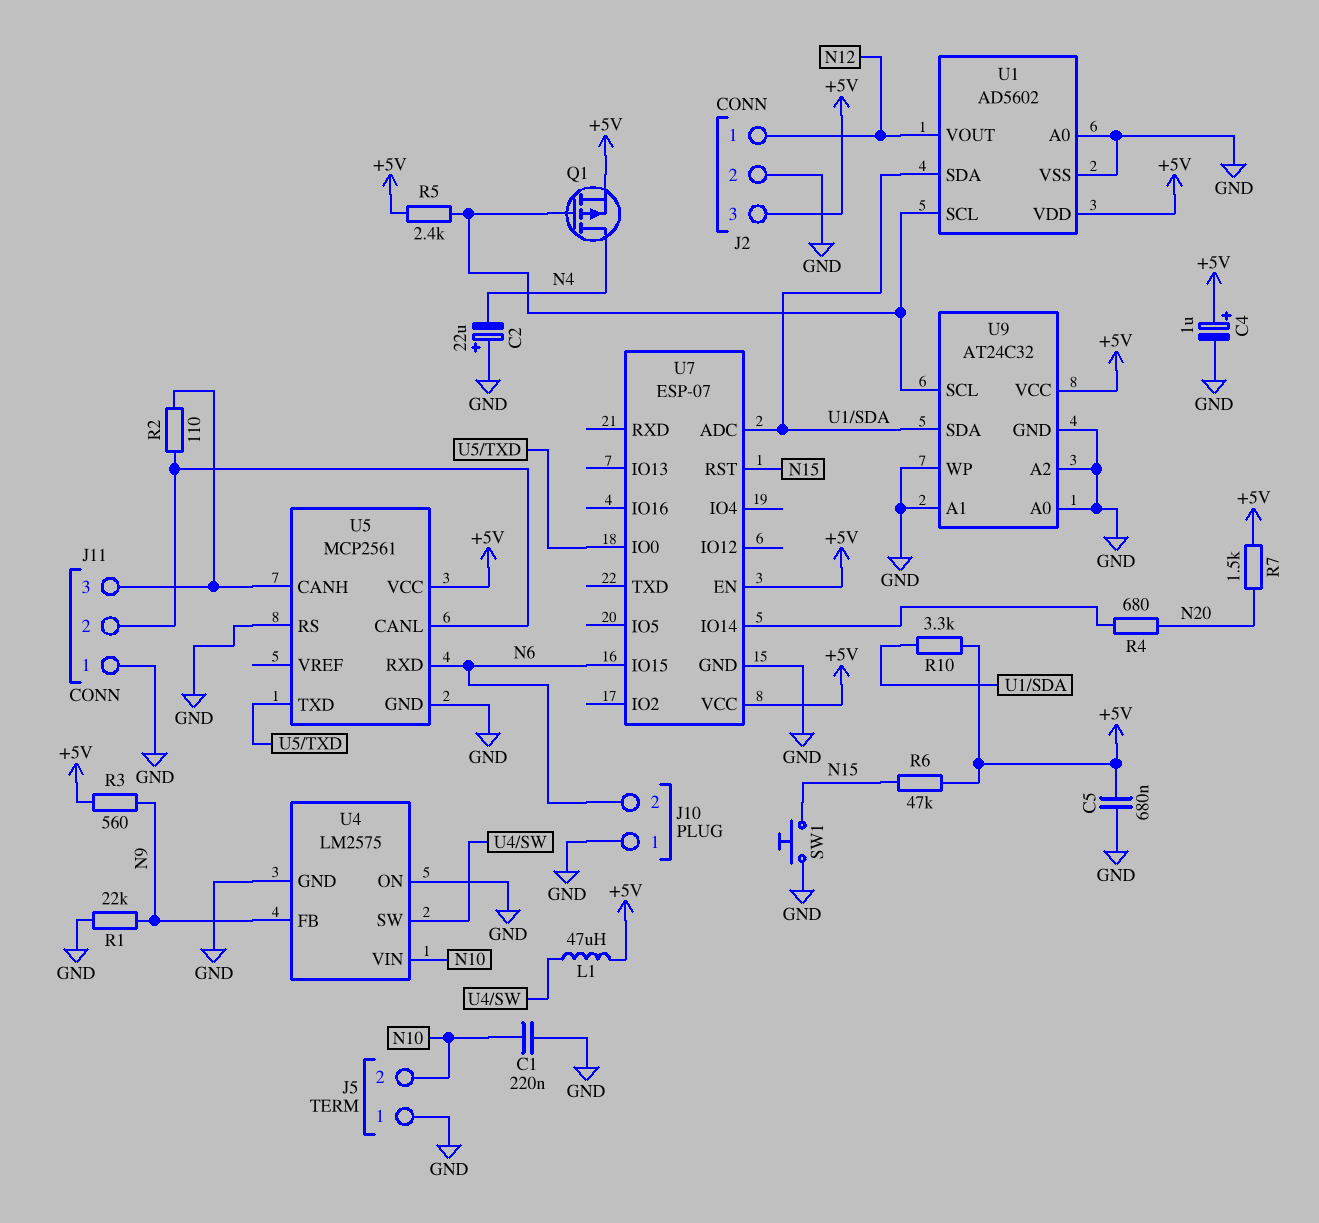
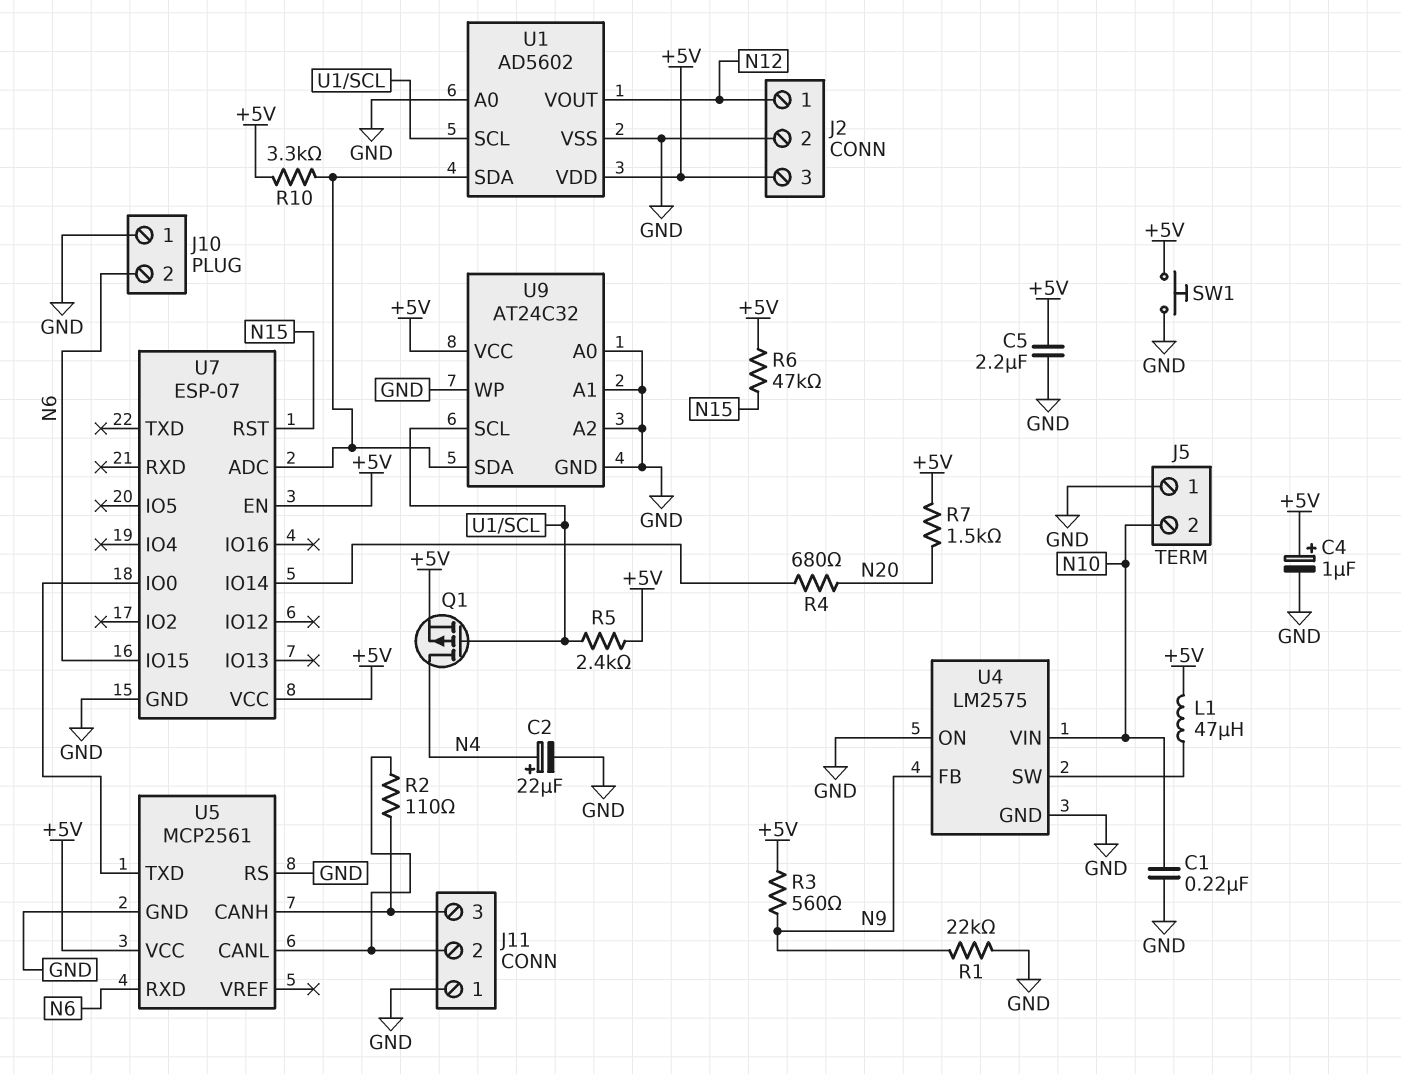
C2: 22uF (plus GND, minus N4) -> 22uF (plus N4, minus GND)
C5: 680nF (+5V, GND) -> 2.2uF (+5V, GND)
SW1: button (GND, N15) -> button (+5V, GND)

